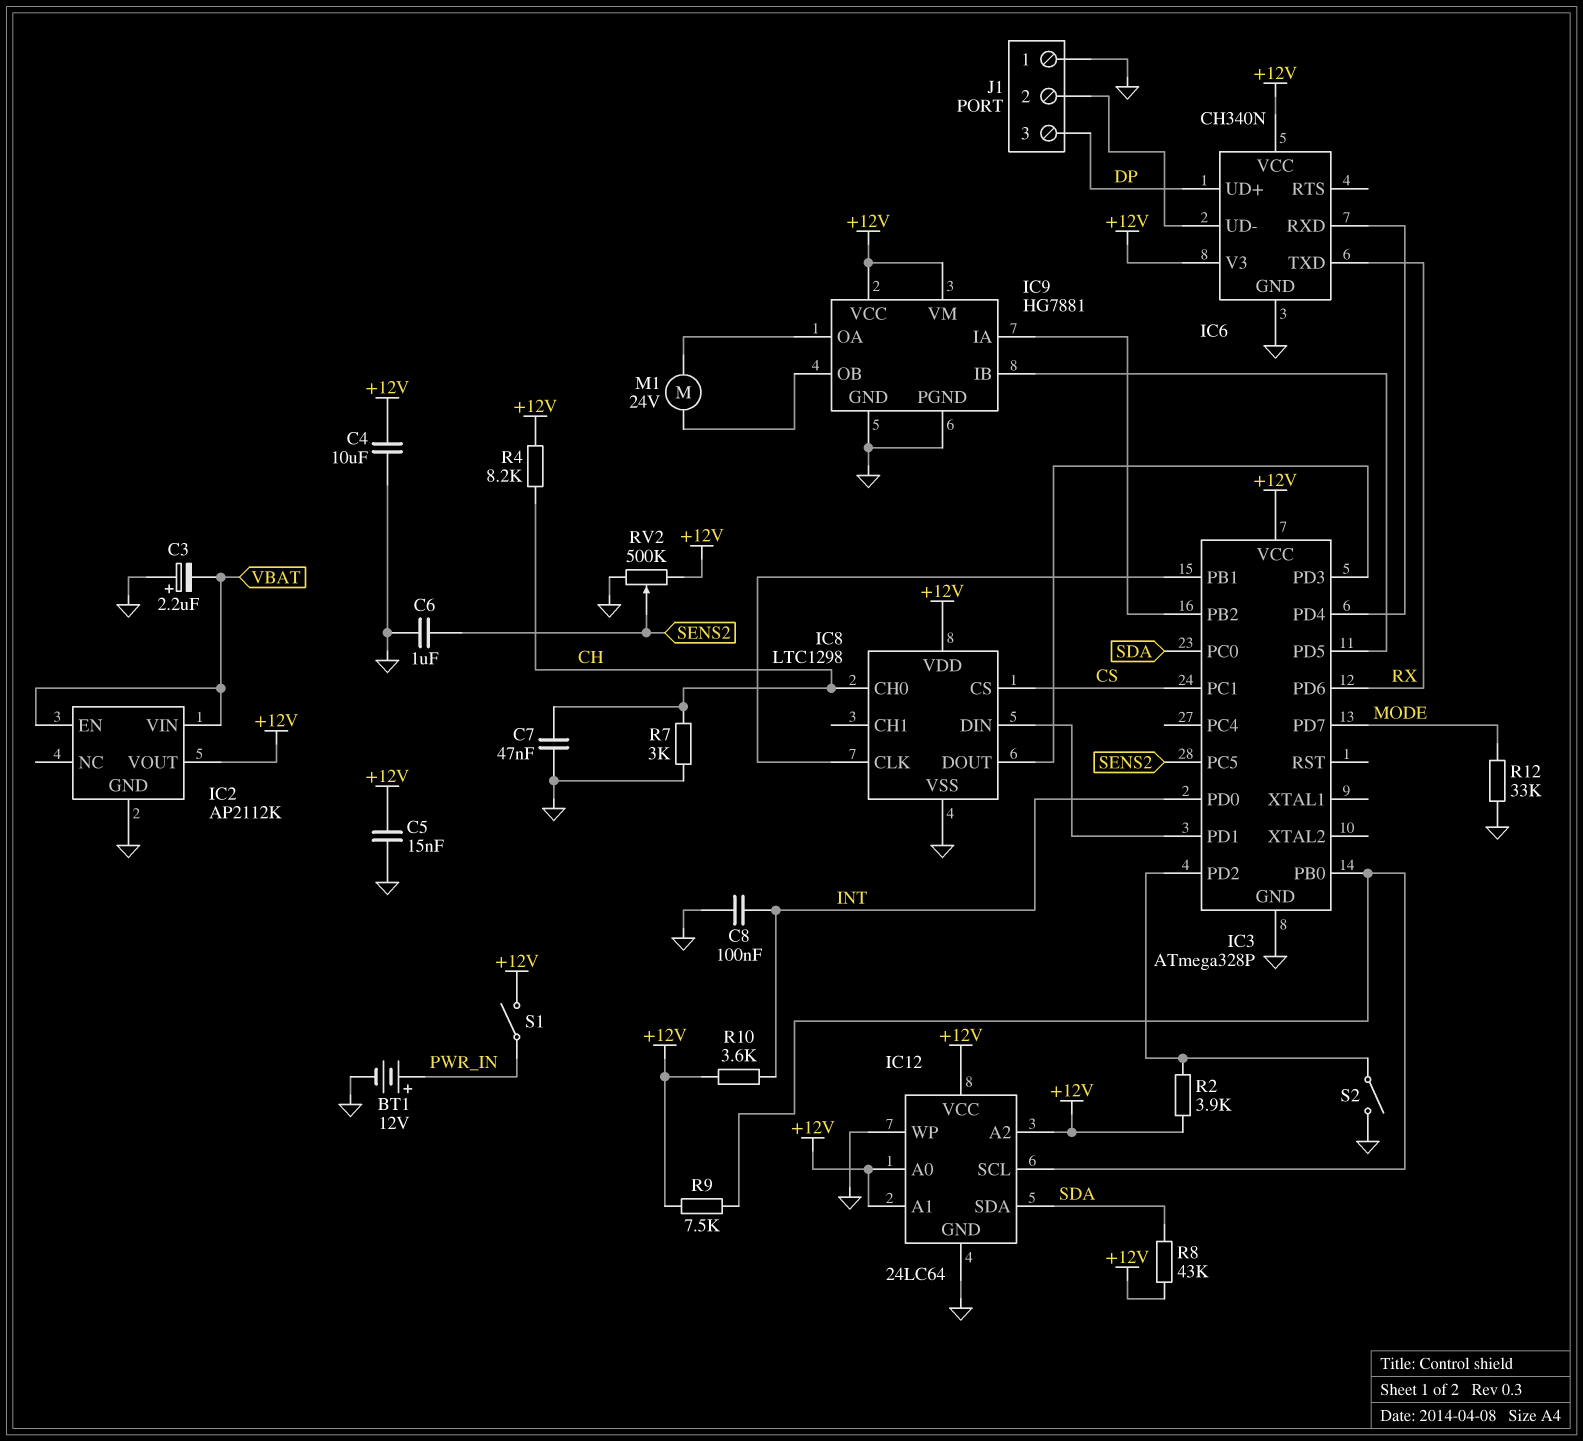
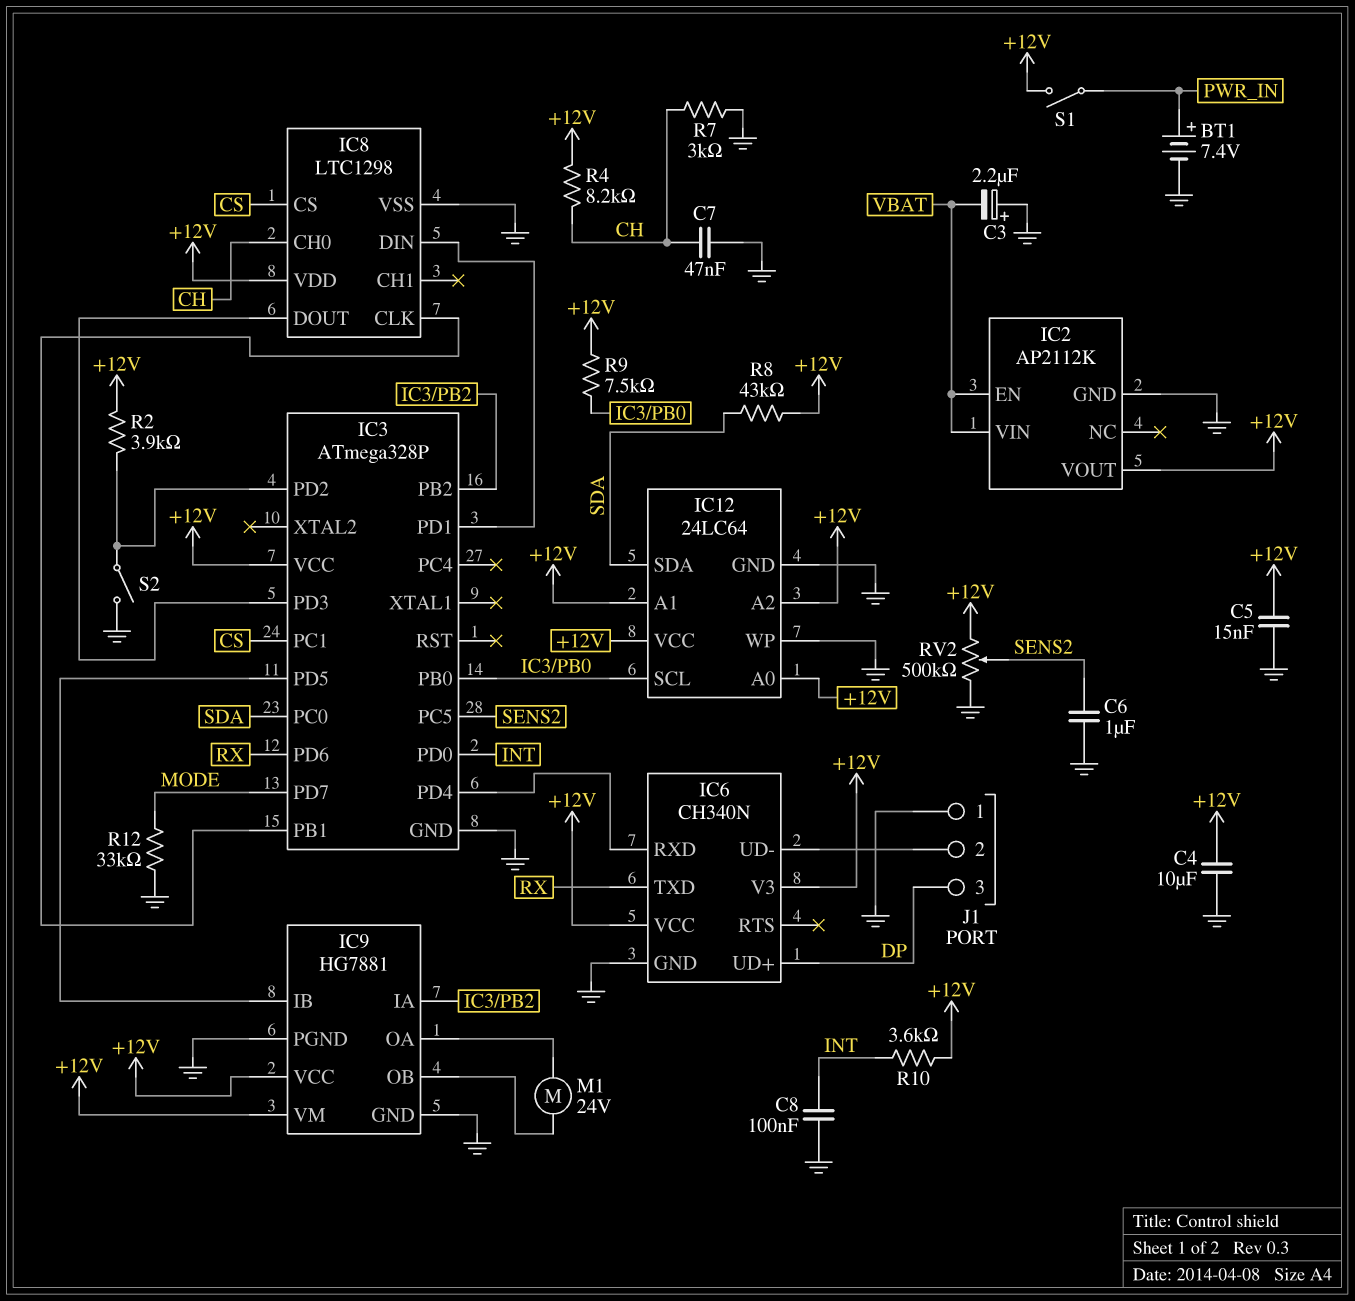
BT1: 12V (plus PWR_IN, minus GND) -> 7.4V (plus PWR_IN, minus GND)

